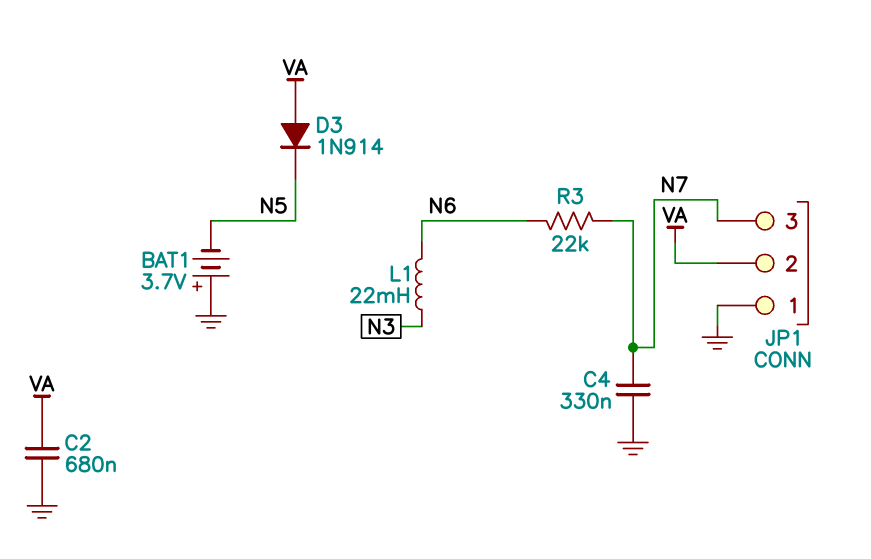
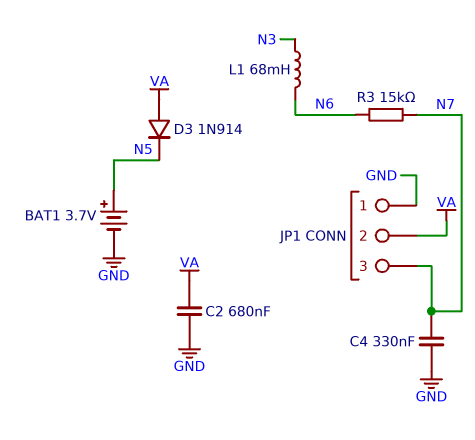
BAT1: 3.7V (plus GND, minus N5) -> 3.7V (plus N5, minus GND)
L1: 22mH (N3, N6) -> 68mH (N3, N6)
R3: 22k (N6, N7) -> 15k (N6, N7)

